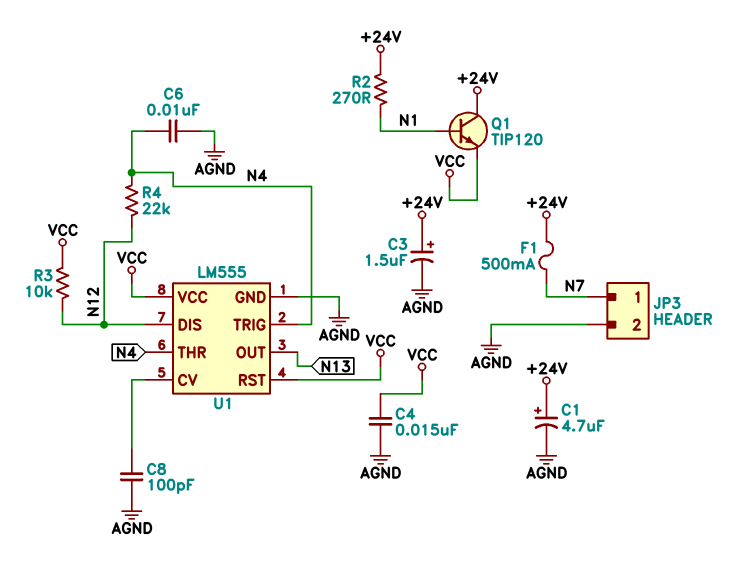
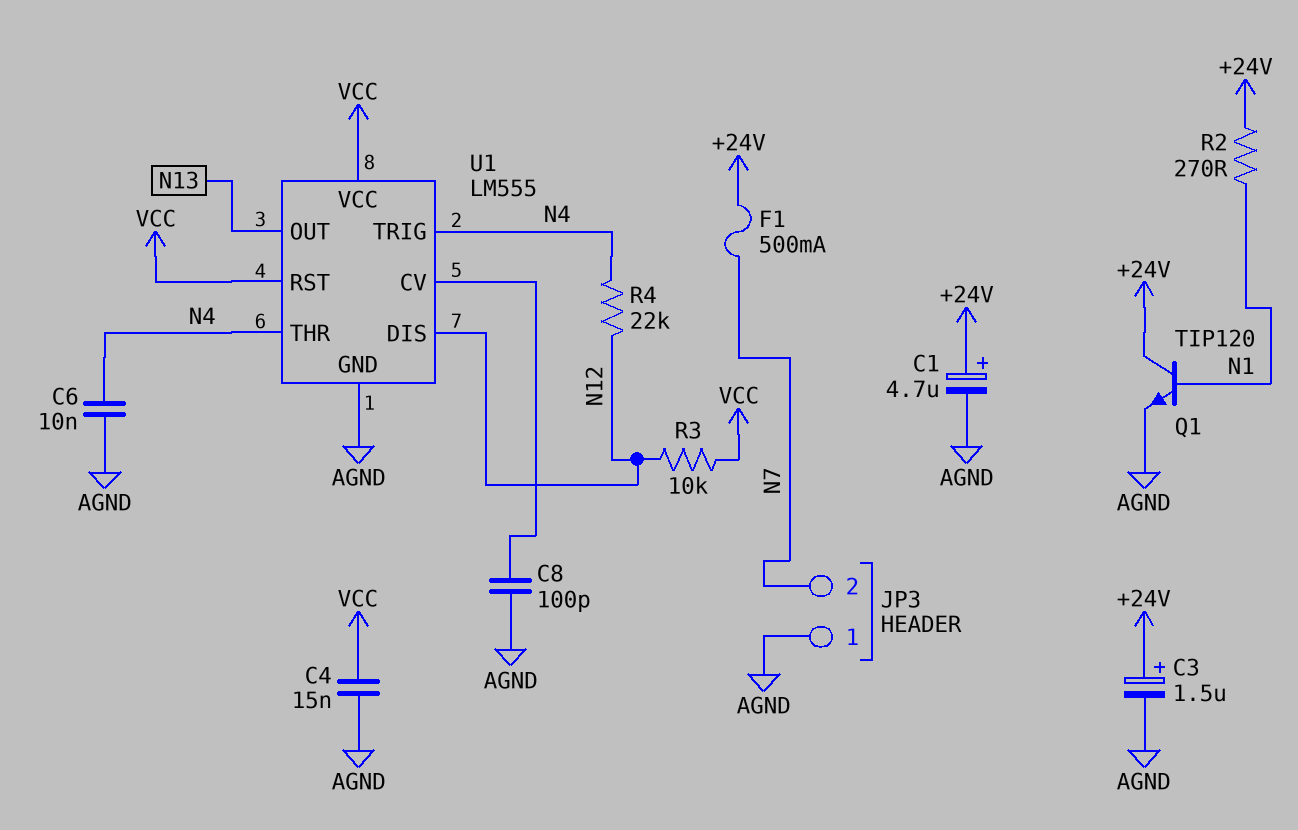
JP3 pin 1: N7 -> AGND
JP3 pin 2: AGND -> N7
Q1: NPN TIP120 (B N1, C +24V, E VCC) -> NPN TIP120 (B N1, C +24V, E AGND)

